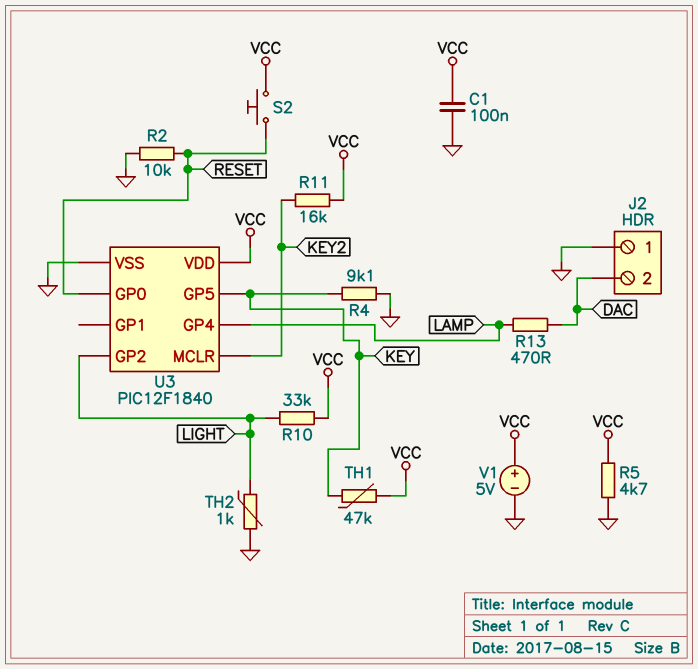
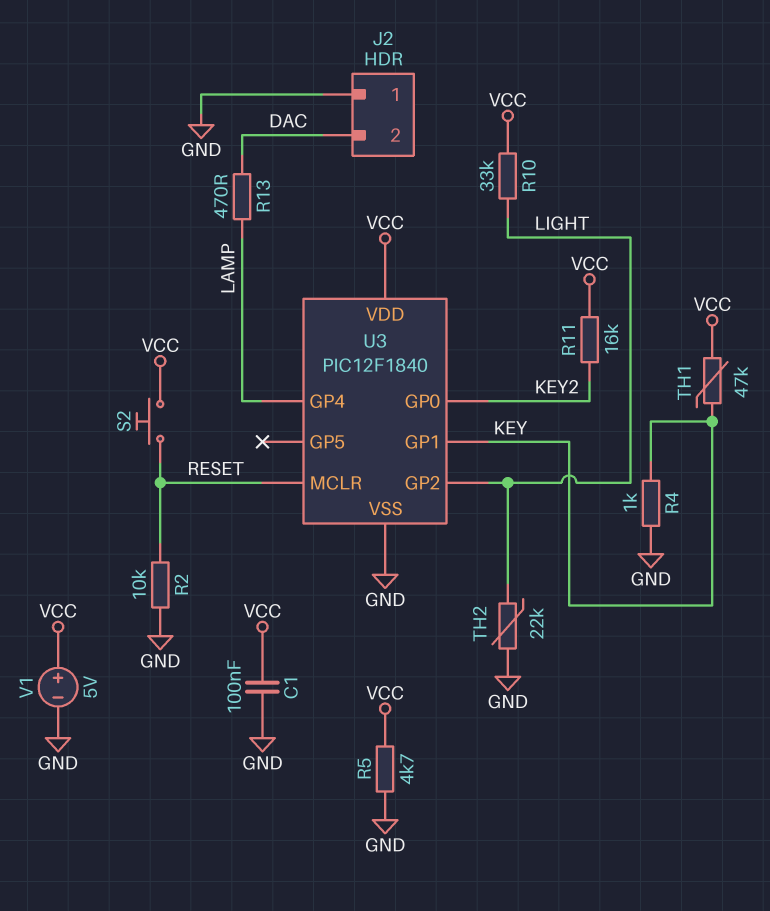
R4: 9.1k (GND, KEY) -> 1k (GND, KEY)
TH2: 1k (GND, LIGHT) -> 22k (GND, LIGHT)
U3 pin GP0: RESET -> KEY2
U3 pin GP1: none -> KEY
U3 pin GP5: KEY -> none
U3 pin MCLR: KEY2 -> RESET

